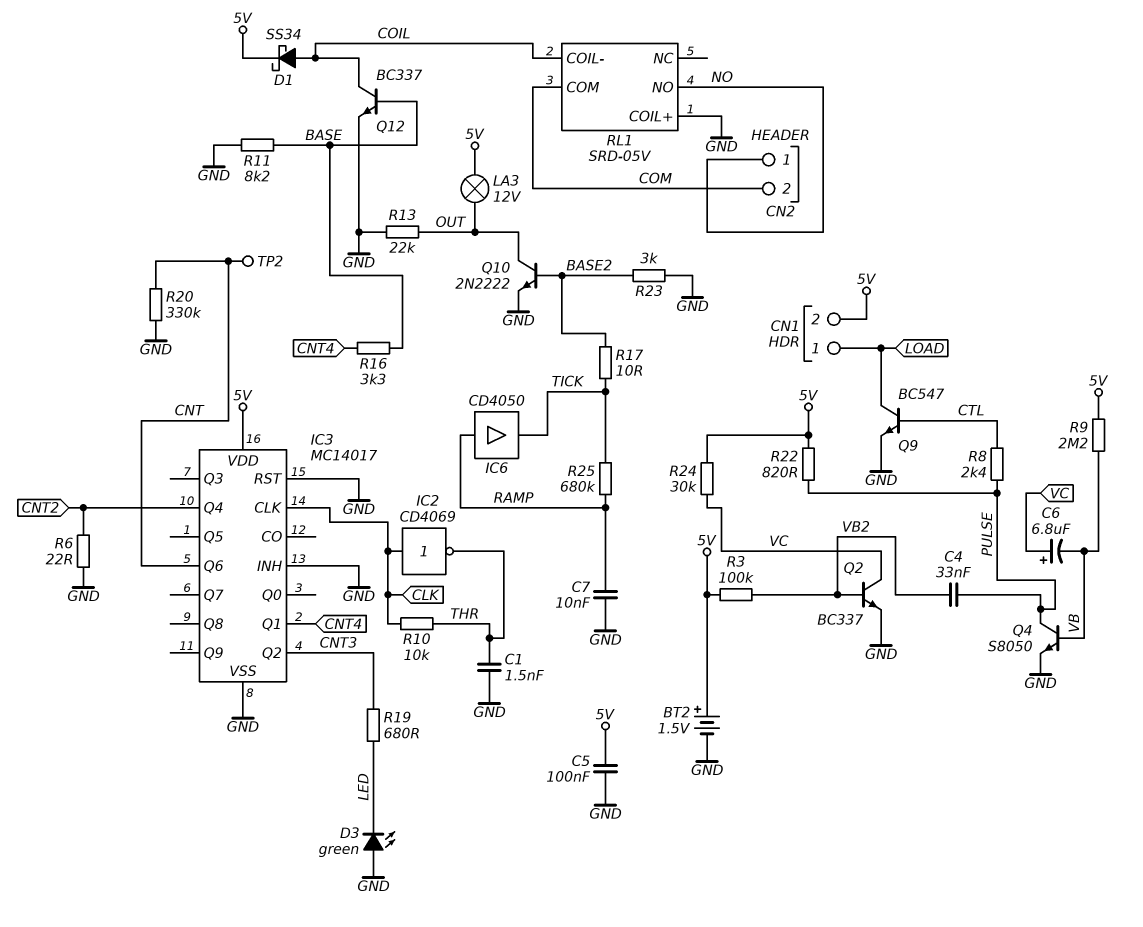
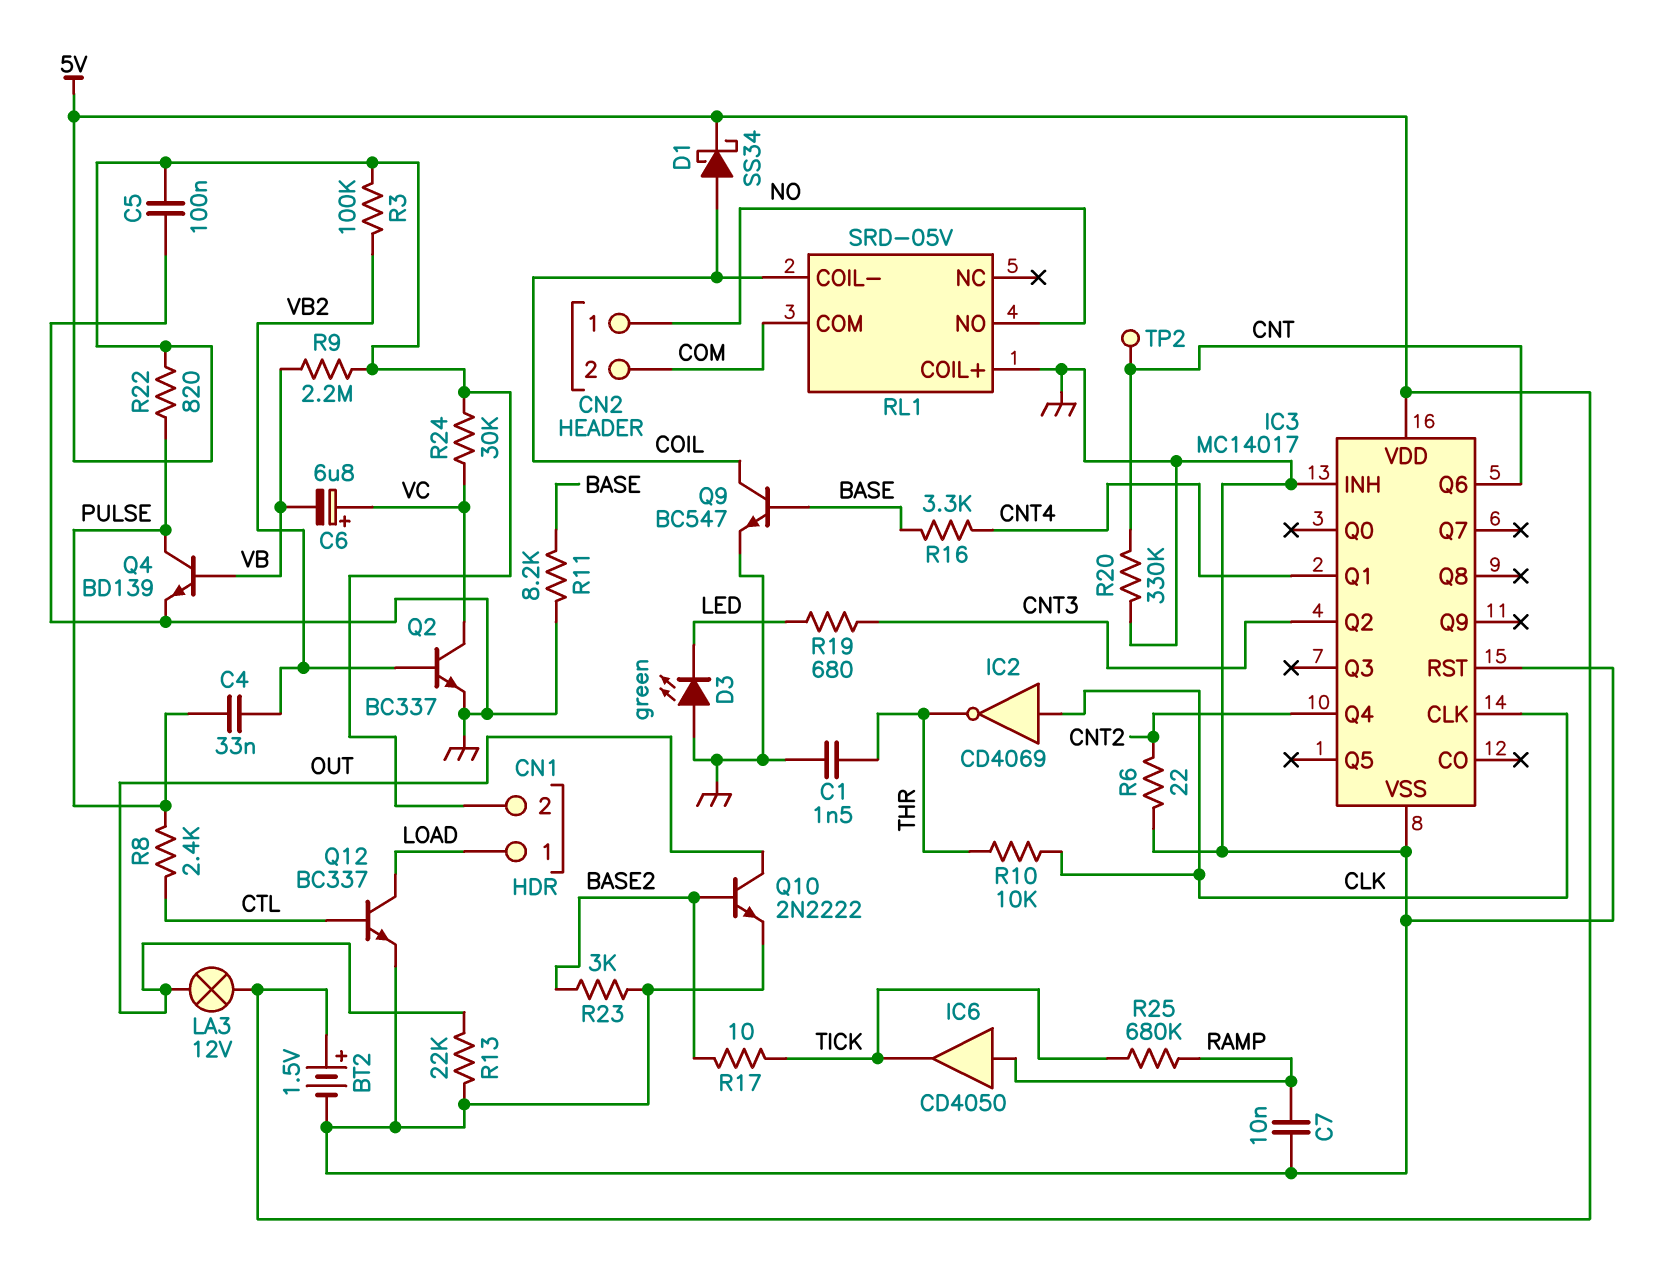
Q4: NPN S8050 (B VB, C PULSE, E GND) -> NPN BD139 (B VB, C PULSE, E GND)
Q9: NPN BC547 (B CTL, C LOAD, E GND) -> NPN BC547 (B BASE, C COIL, E GND)
Q12: NPN BC337 (B BASE, C COIL, E GND) -> NPN BC337 (B CTL, C LOAD, E GND)

